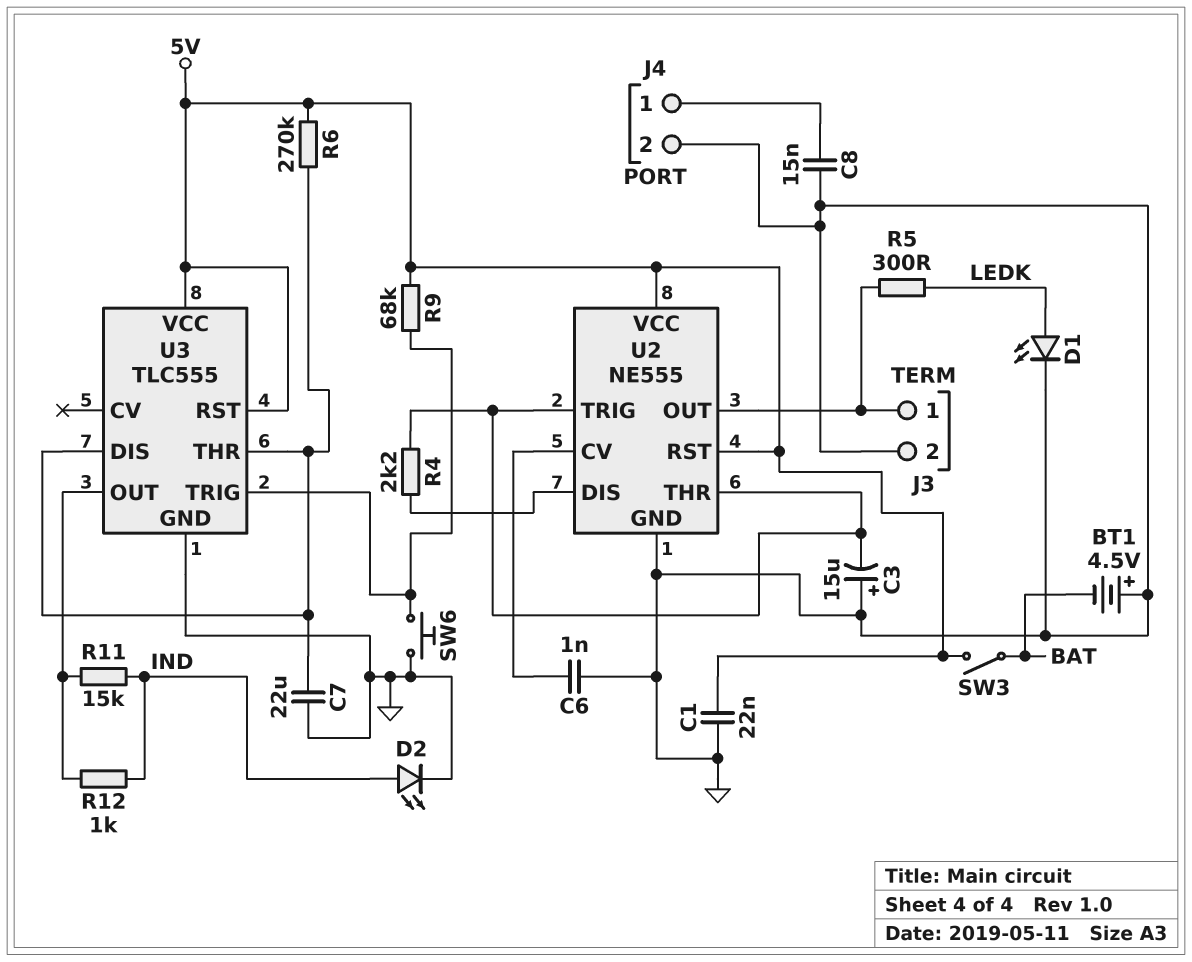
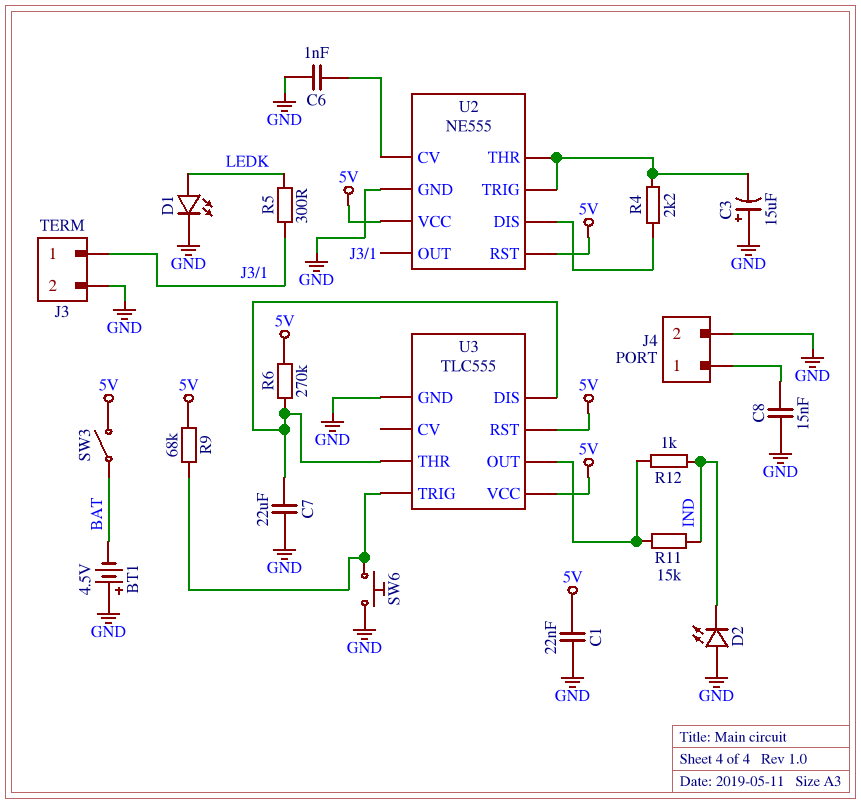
D2: LED (A IND, K GND) -> LED (A GND, K IND)

